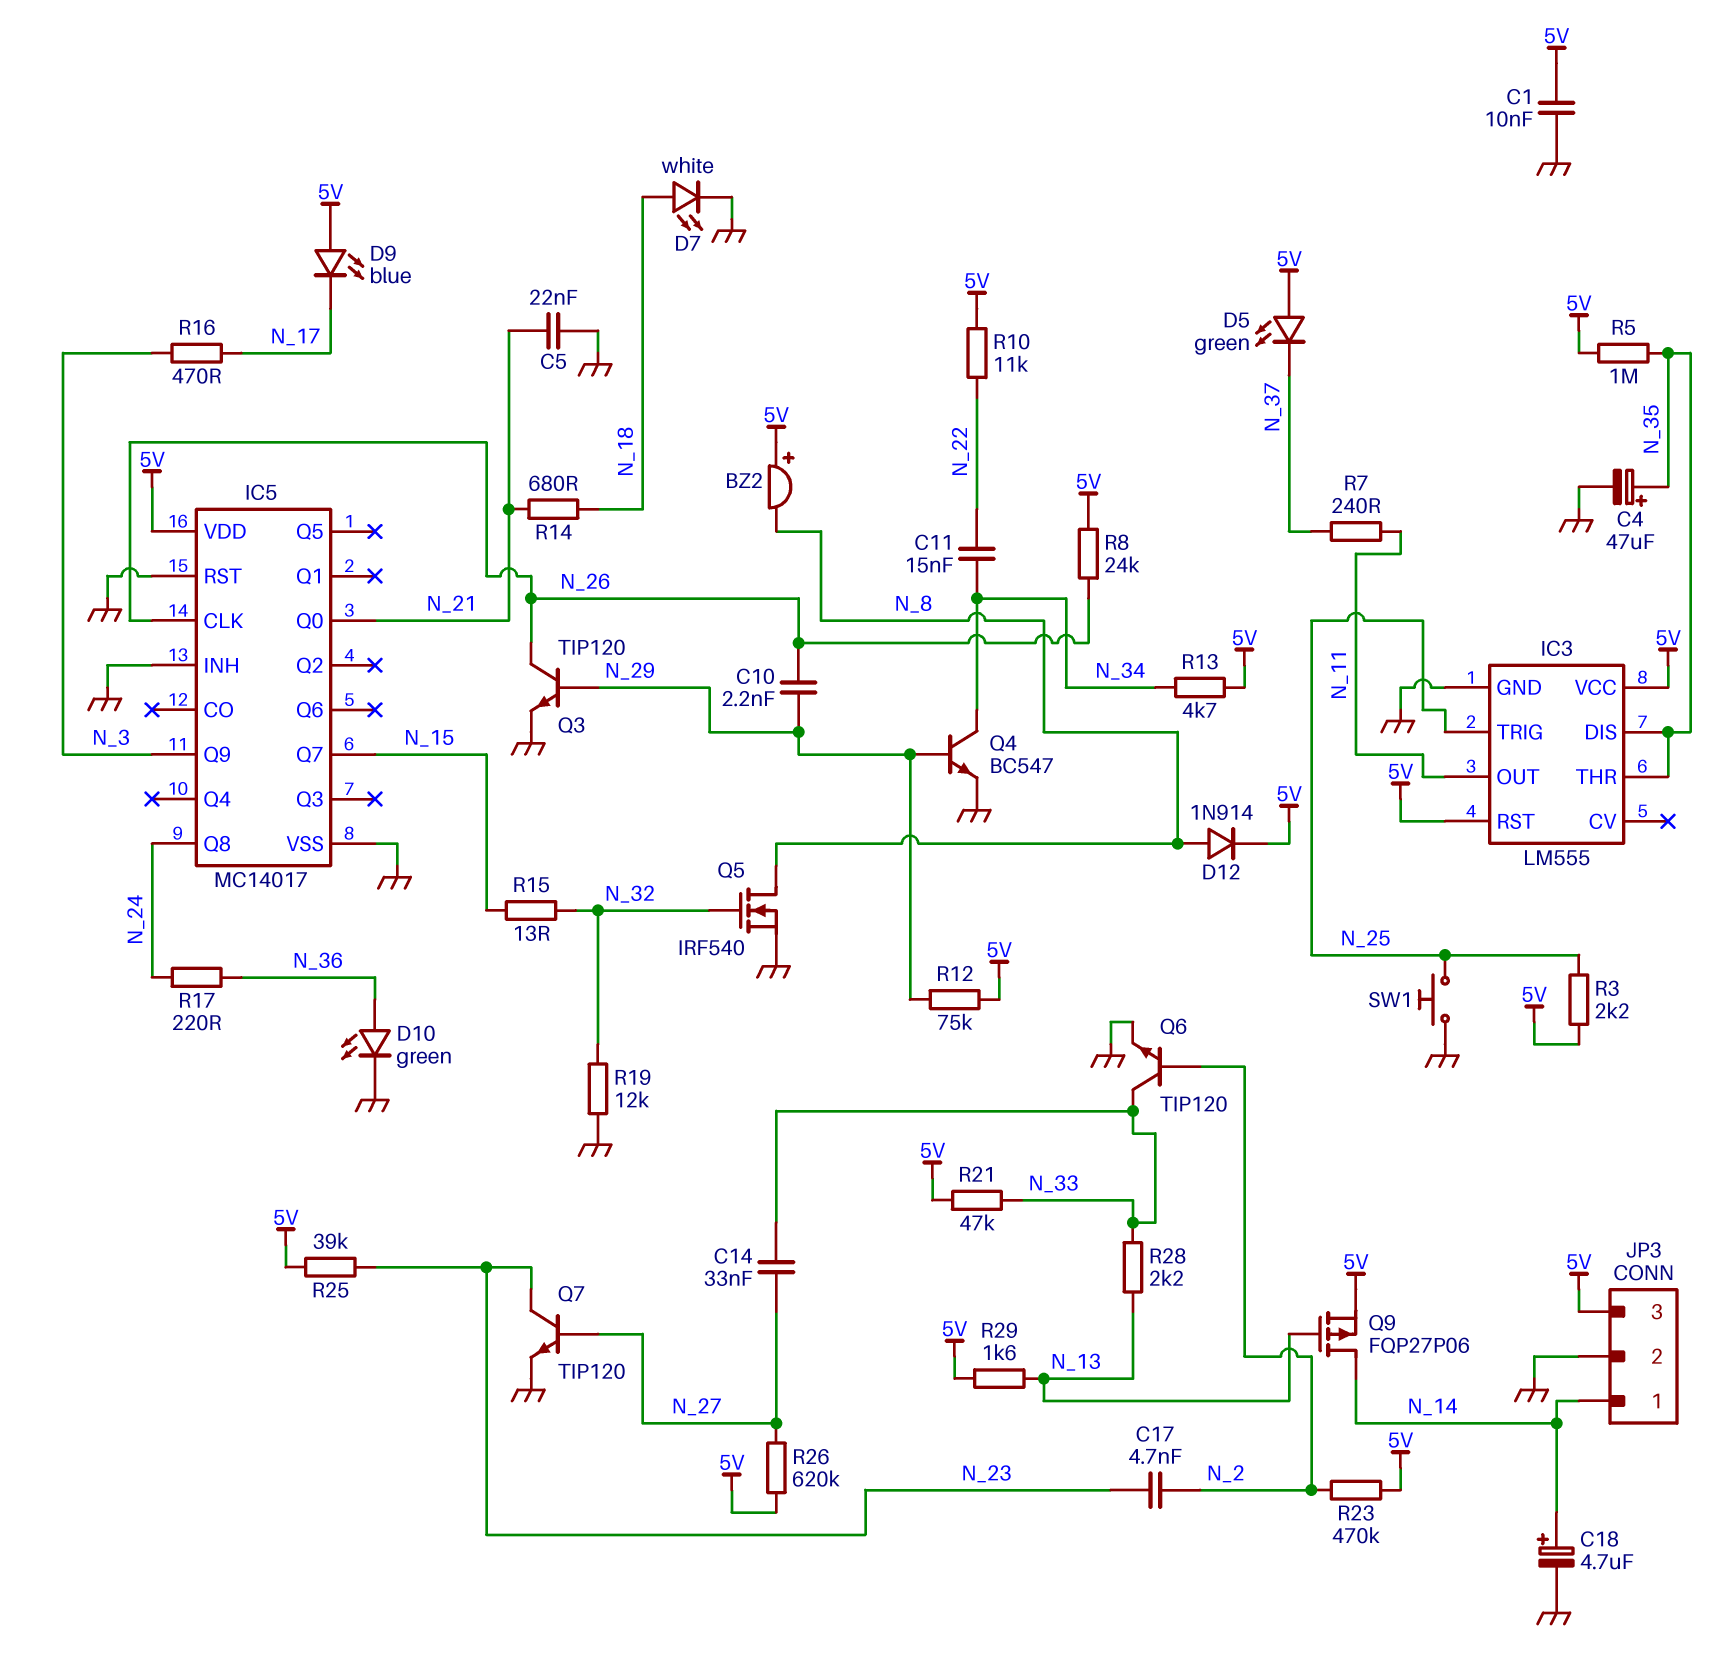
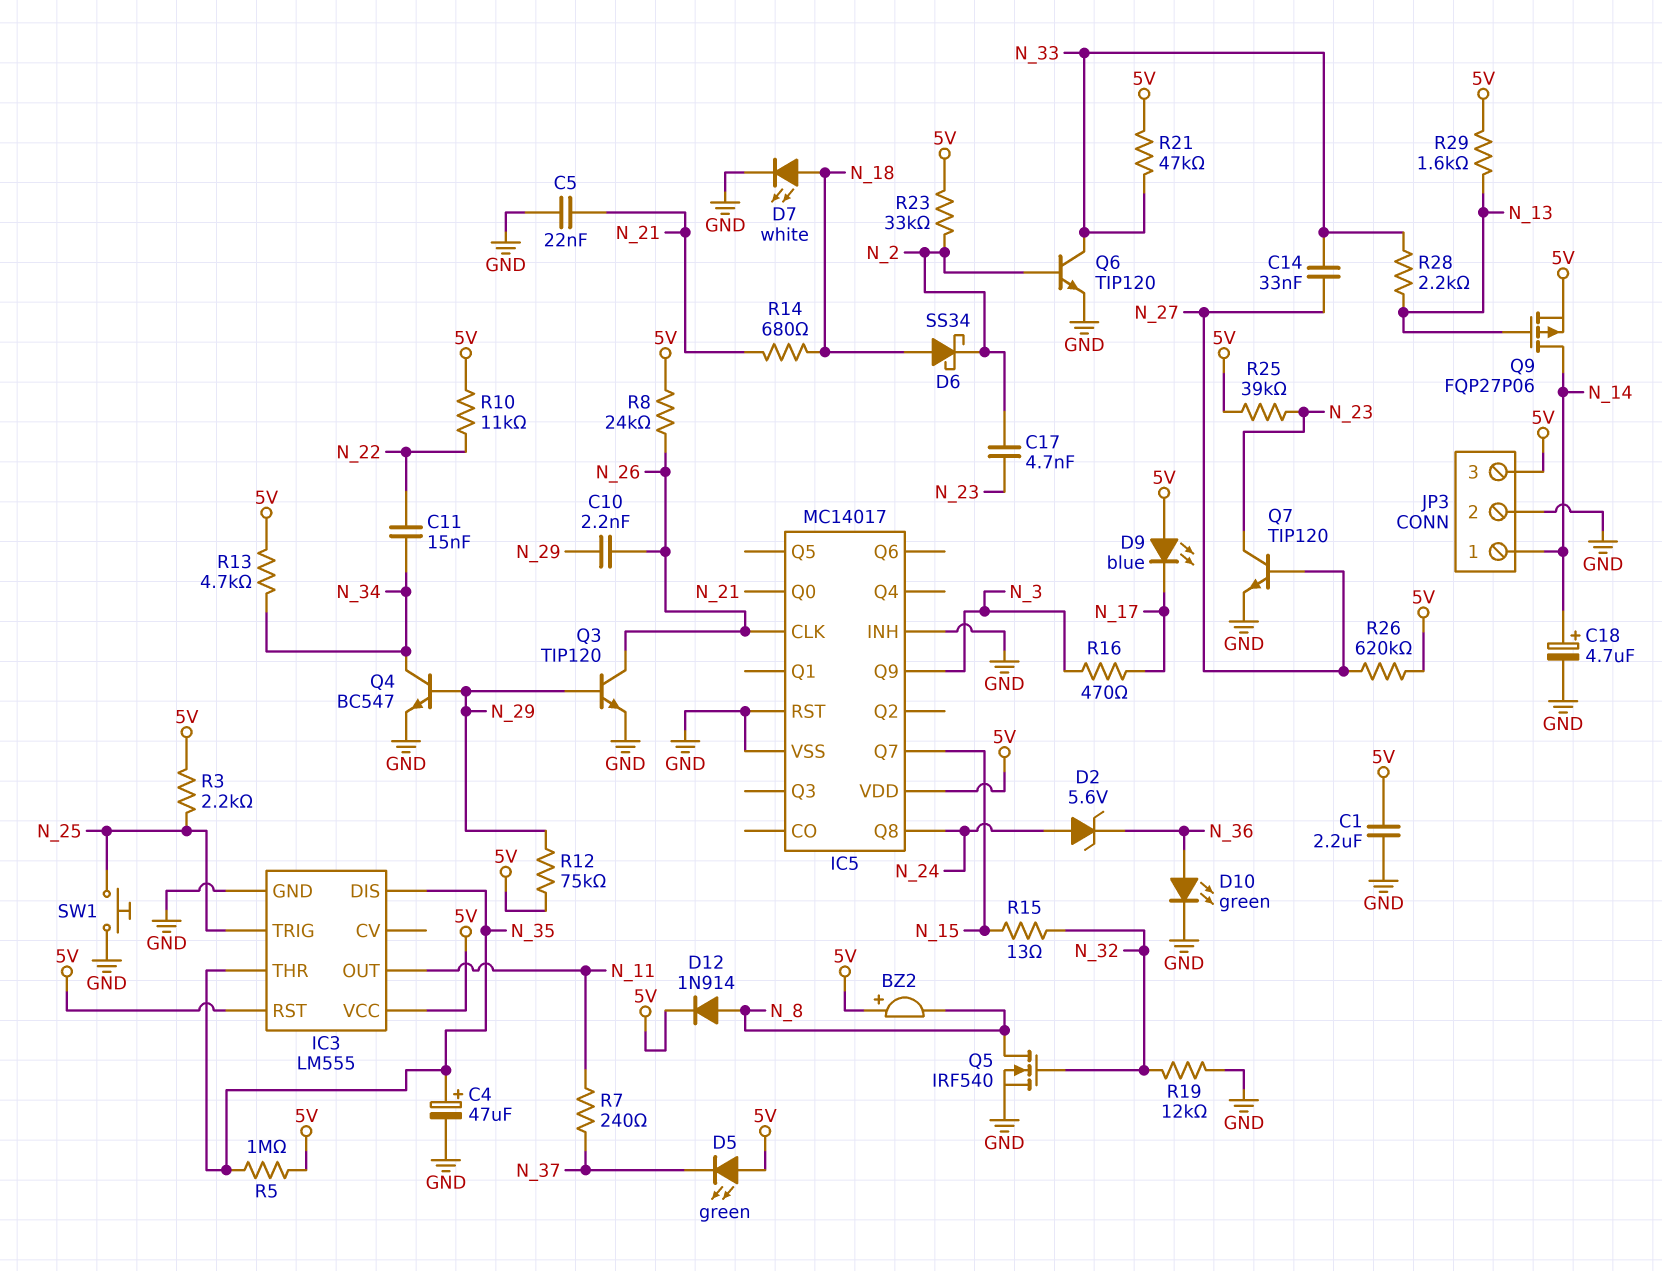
C1: 10nF (5V, GND) -> 2.2uF (5V, GND)
D2: none -> zener 5.6V (A N_24, K N_36)
D6: none -> schottky SS34 (A N_18, K N_2)
R17: 220 (N_24, N_36) -> none
R23: 470k (5V, N_2) -> 33k (5V, N_2)

